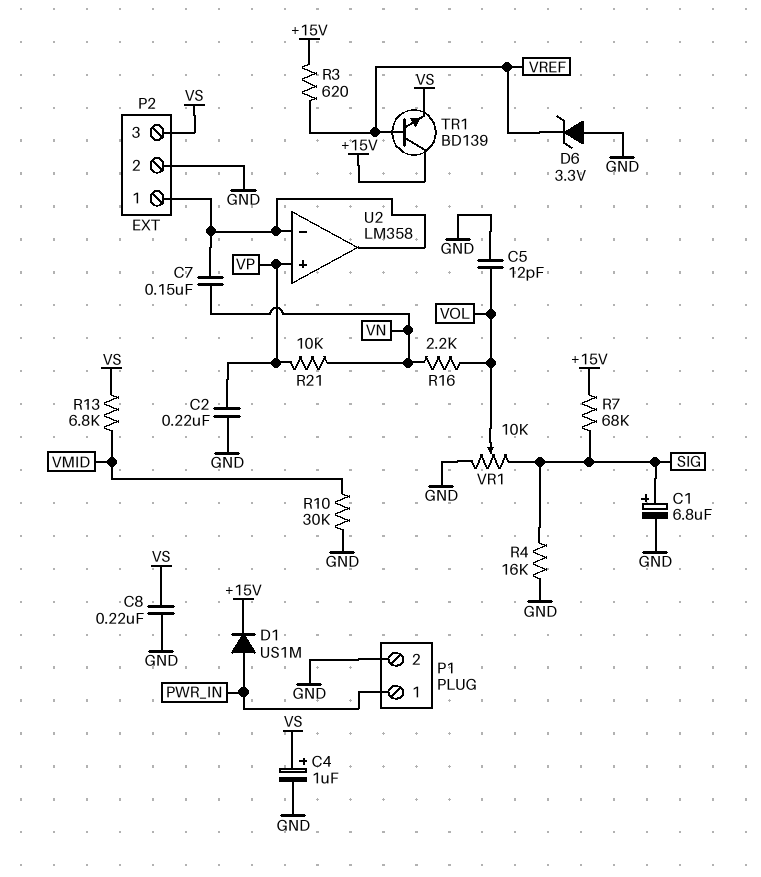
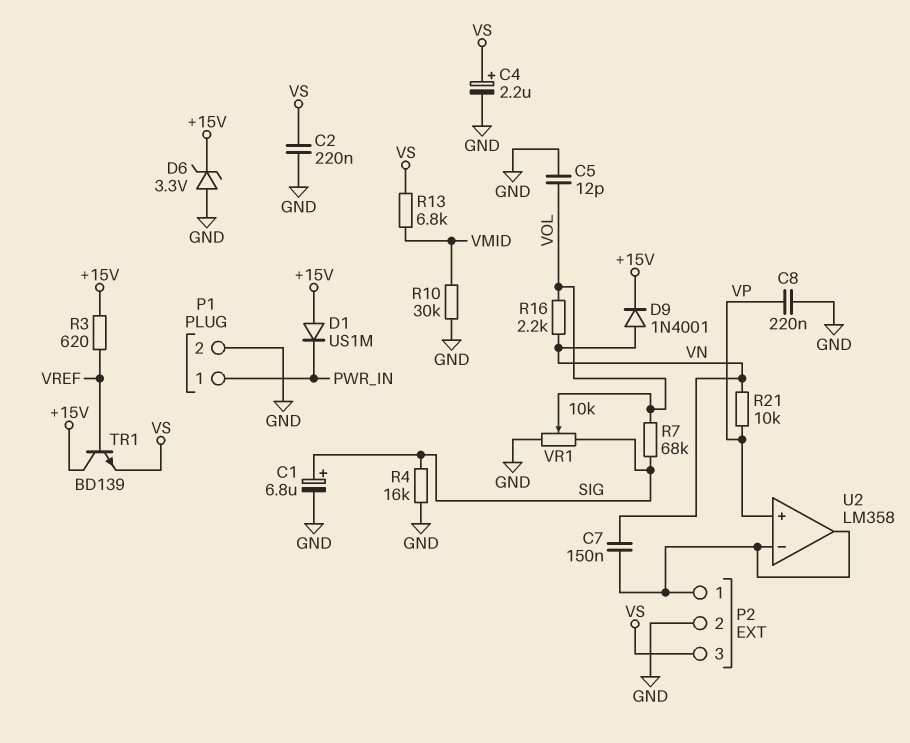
C2: 220nF (GND, VP) -> 220nF (GND, VS)
C4: 1uF (plus VS, minus GND) -> 2.2uF (plus VS, minus GND)
C8: 220nF (GND, VS) -> 220nF (GND, VP)
D1: diode US1M (A PWR_IN, K +15V) -> diode US1M (A +15V, K PWR_IN)
D6: zener 3.3V (A GND, K VREF) -> zener 3.3V (A GND, K +15V)
D9: none -> diode 1N4001 (A VN, K +15V)
R7: 68k (+15V, SIG) -> 68k (SIG, VOL)

